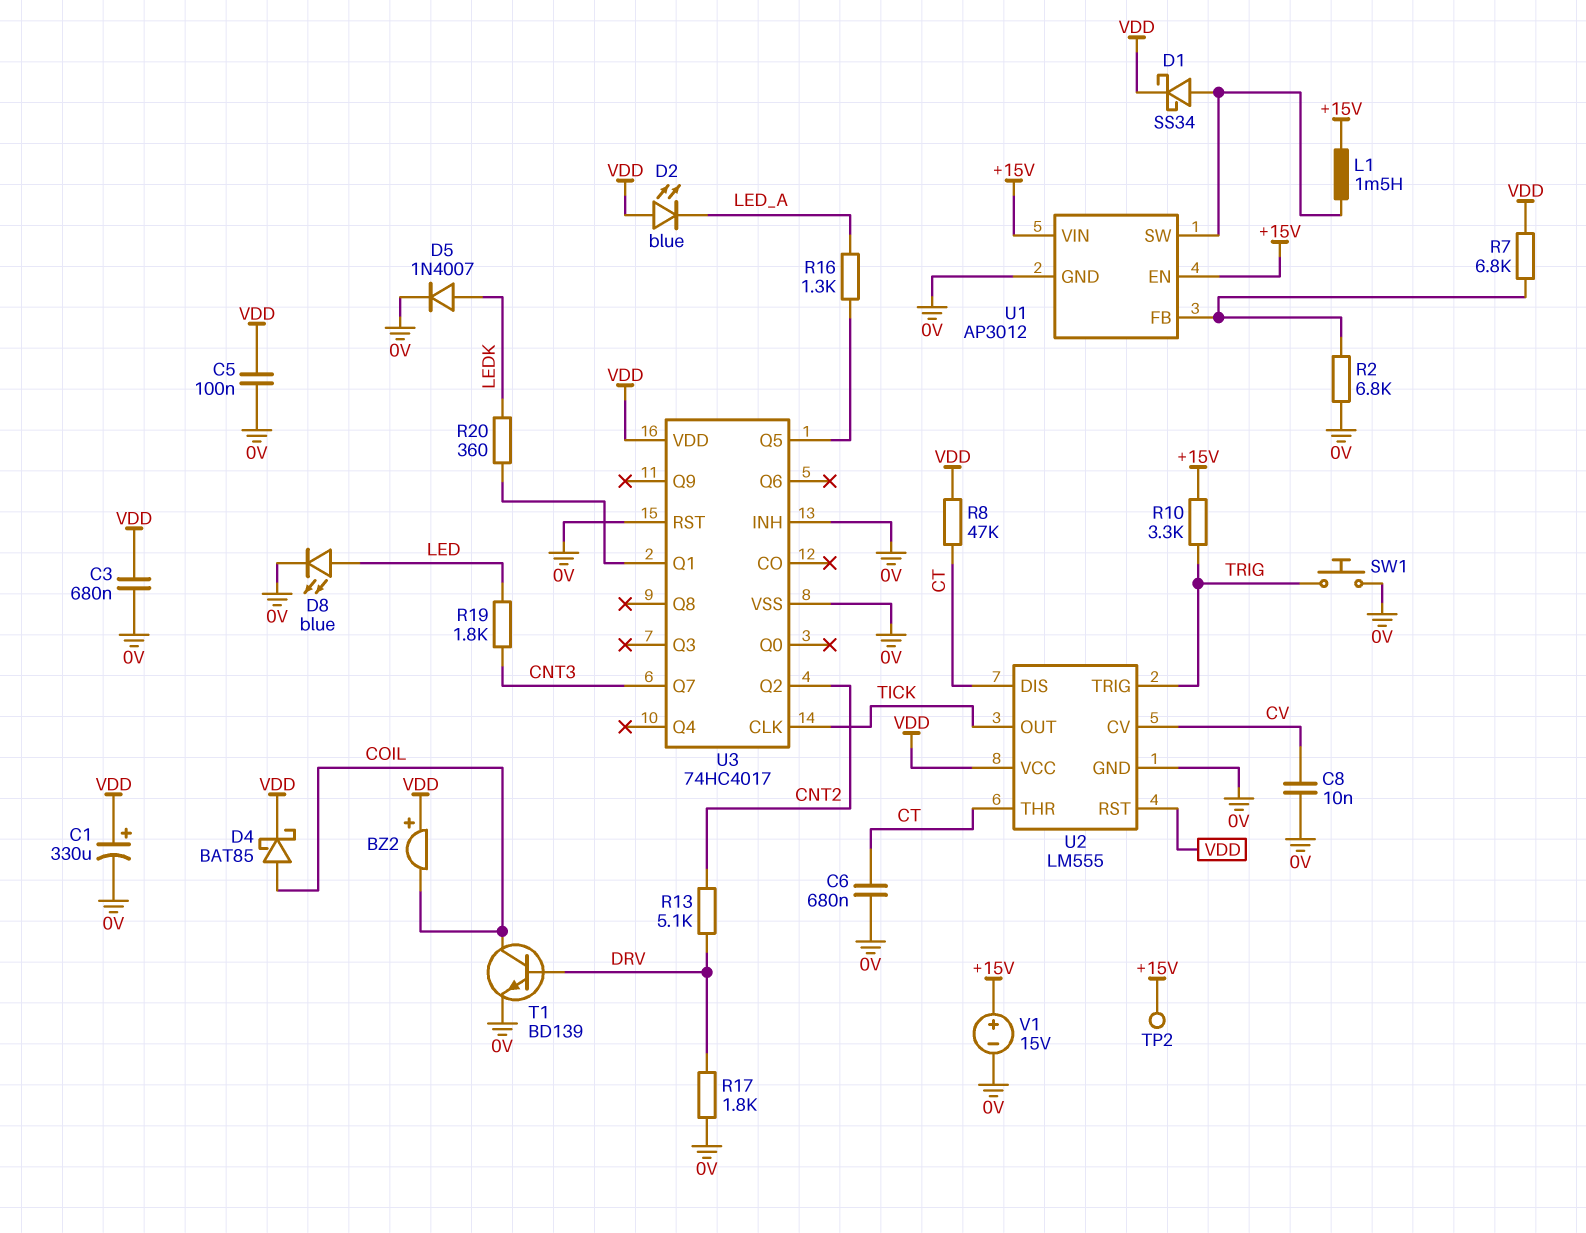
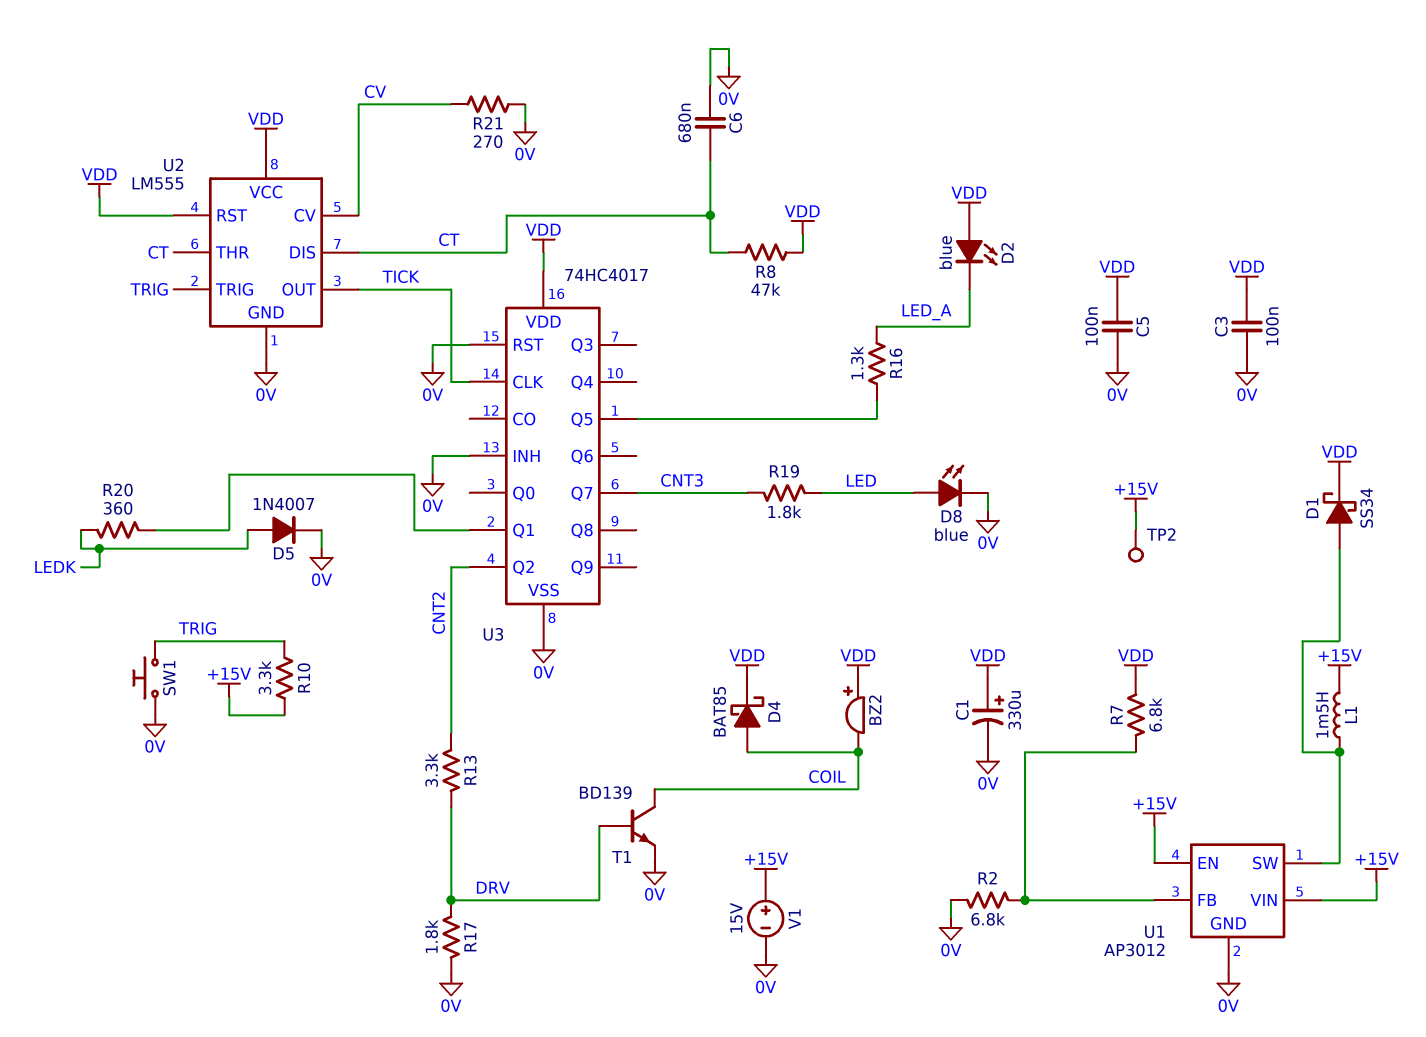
C3: 680nF (0V, VDD) -> 100nF (0V, VDD)
C8: 10nF (0V, CV) -> none
R13: 5.1k (CNT2, DRV) -> 3.3k (CNT2, DRV)
R21: none -> 270 (0V, CV)

